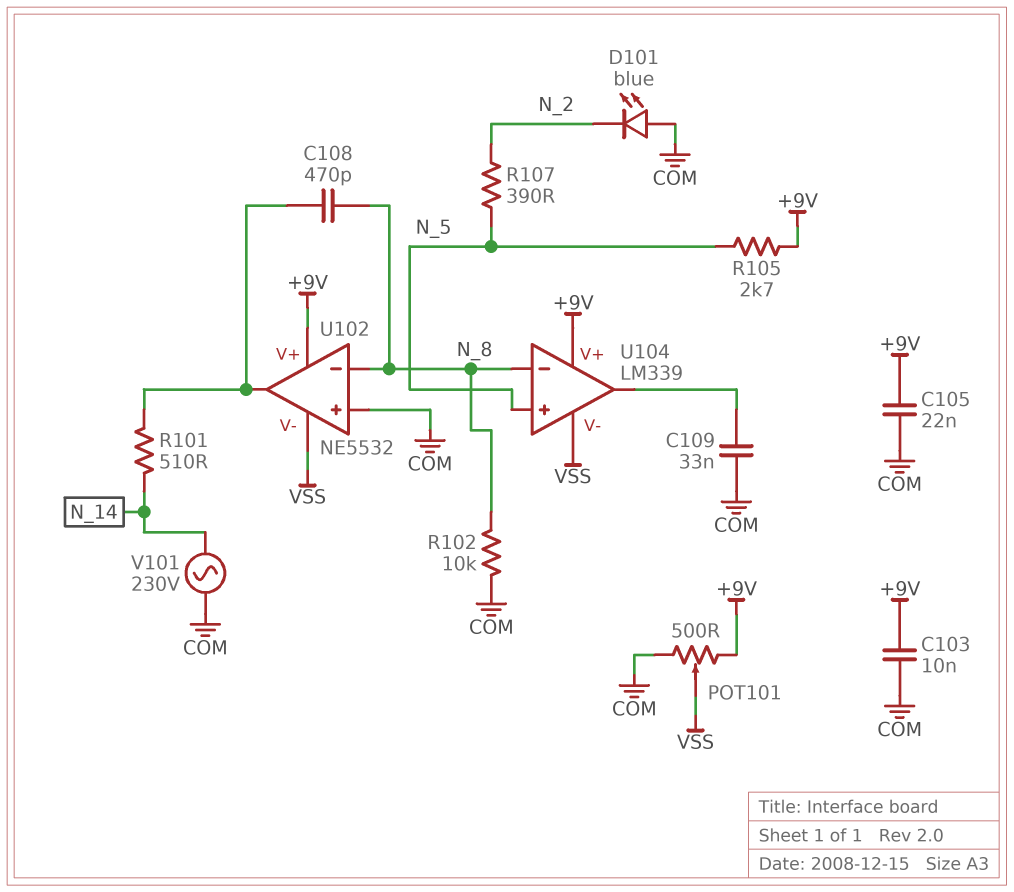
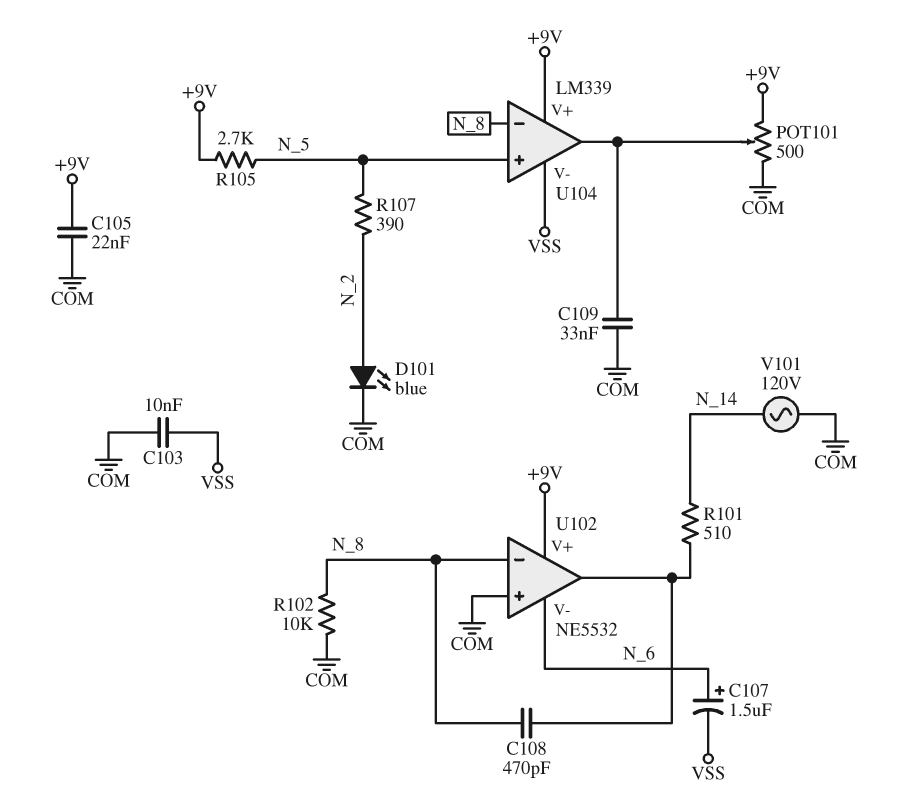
C103: 10nF (+9V, COM) -> 10nF (COM, VSS)
C107: none -> 1.5uF (plus N_6, minus VSS)
D101: LED blue (A COM, K N_2) -> LED blue (A N_2, K COM)
POT101: 500 (+9V, COM, wiper VSS) -> 500 (+9V, COM, wiper U104/out)
U102 pin V-: VSS -> N_6
V101: AC 230V (COM, N_14) -> AC 120V (COM, N_14)

